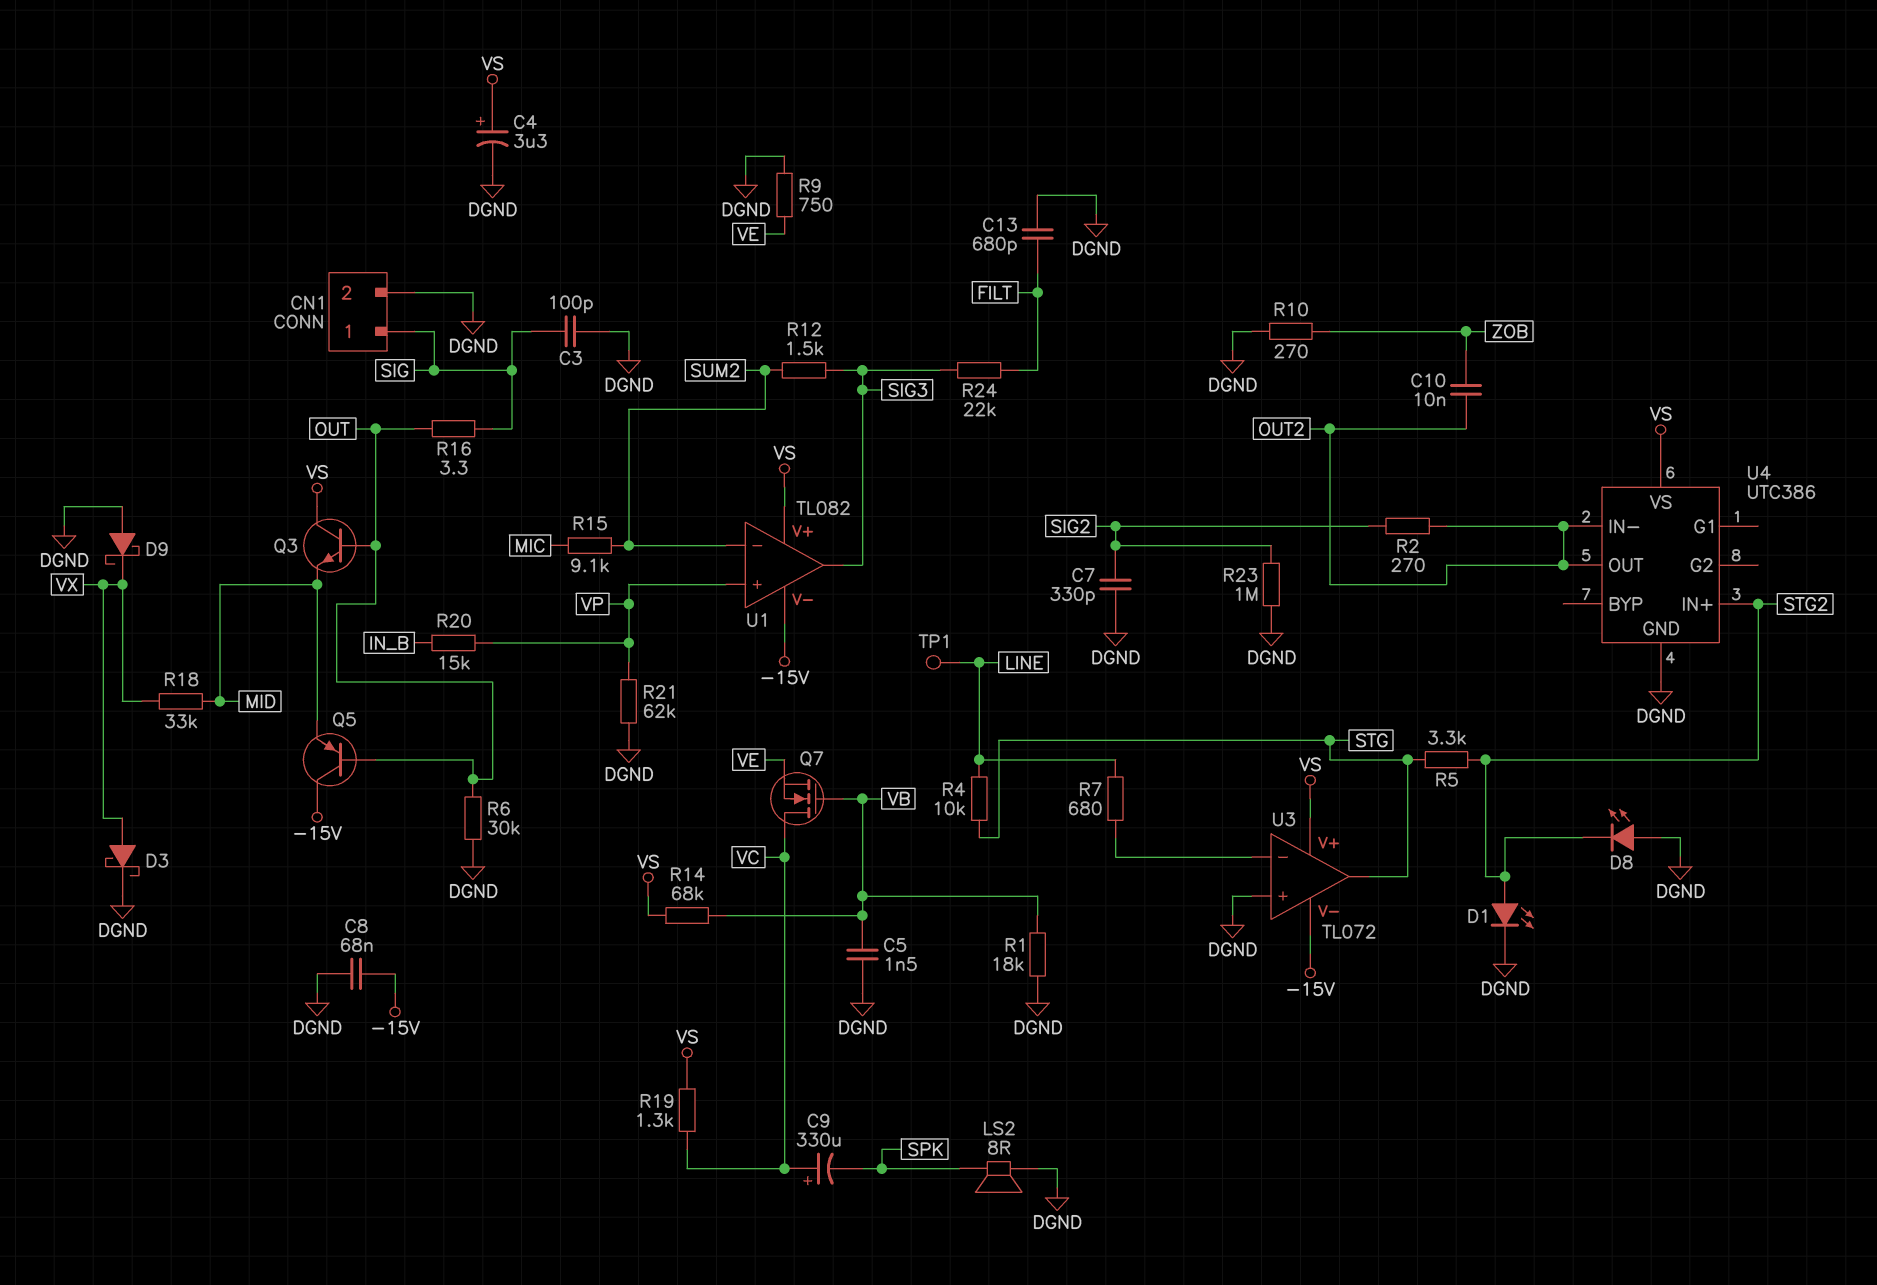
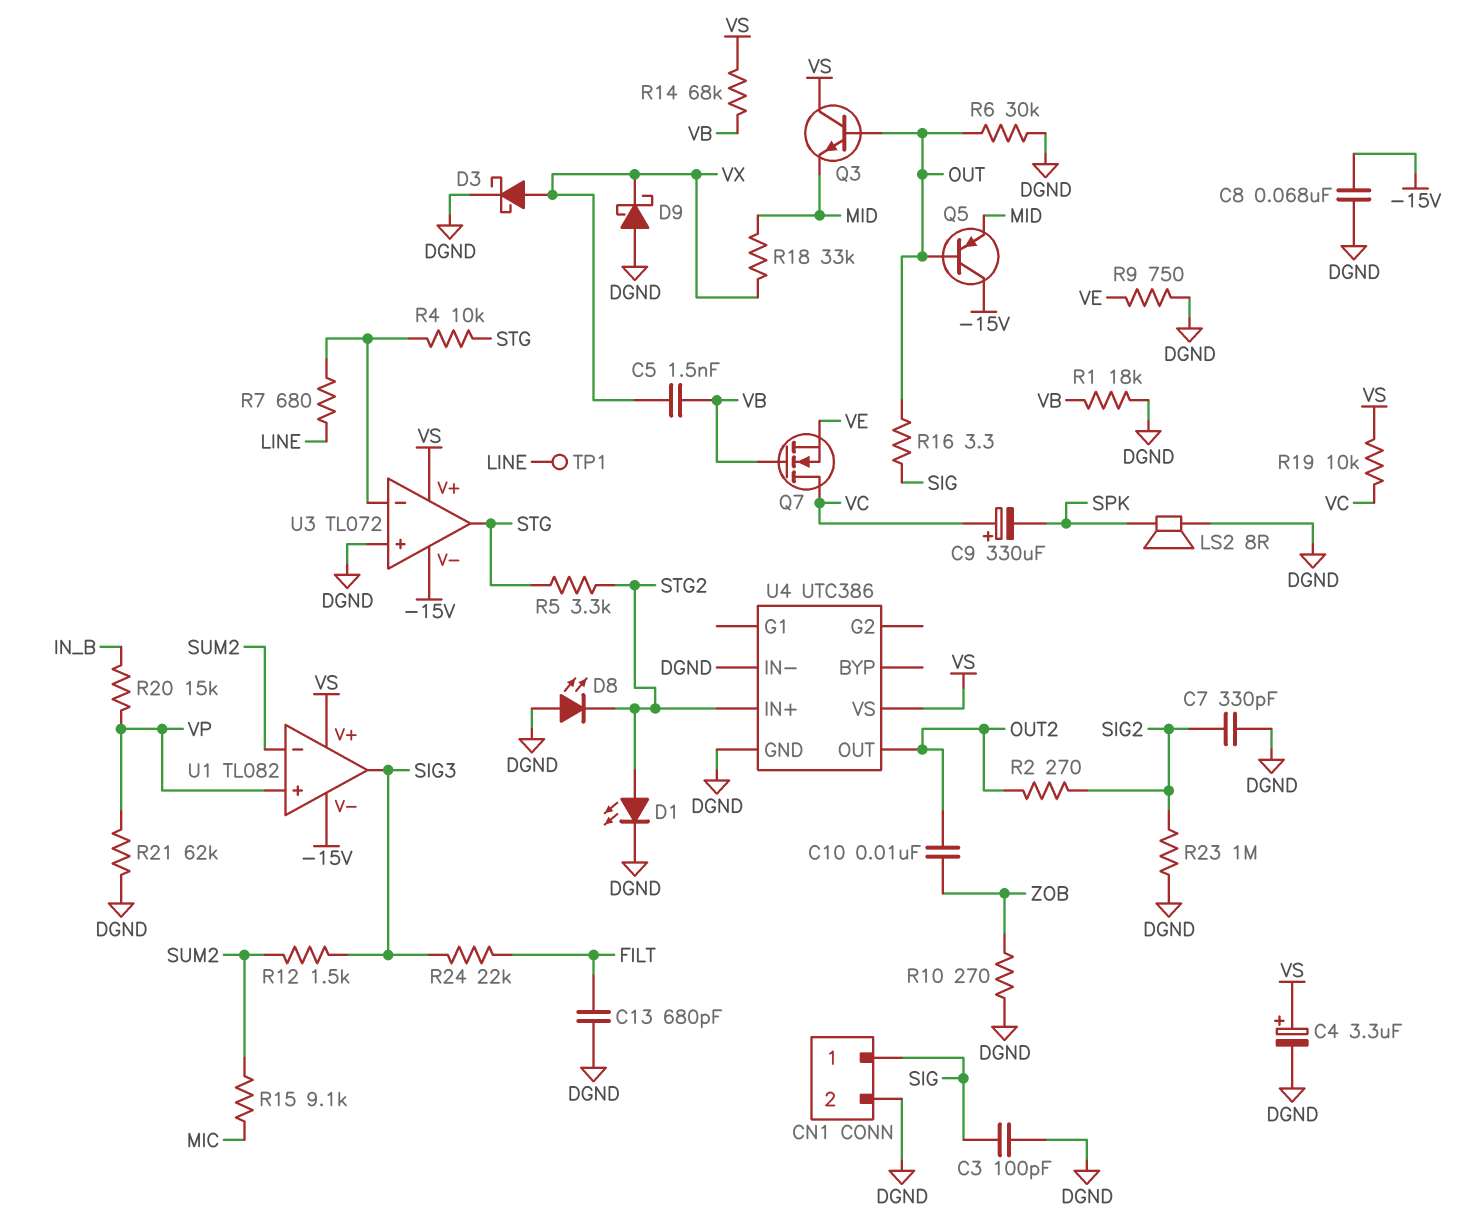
C5: 1.5nF (DGND, VB) -> 1.5nF (VB, VX)
R4: 10k (LINE, STG) -> 10k (STG, U3/in-)
R19: 1.3k (VC, VS) -> 10k (VC, VS)
U4 pin IN-: OUT2 -> DGND

